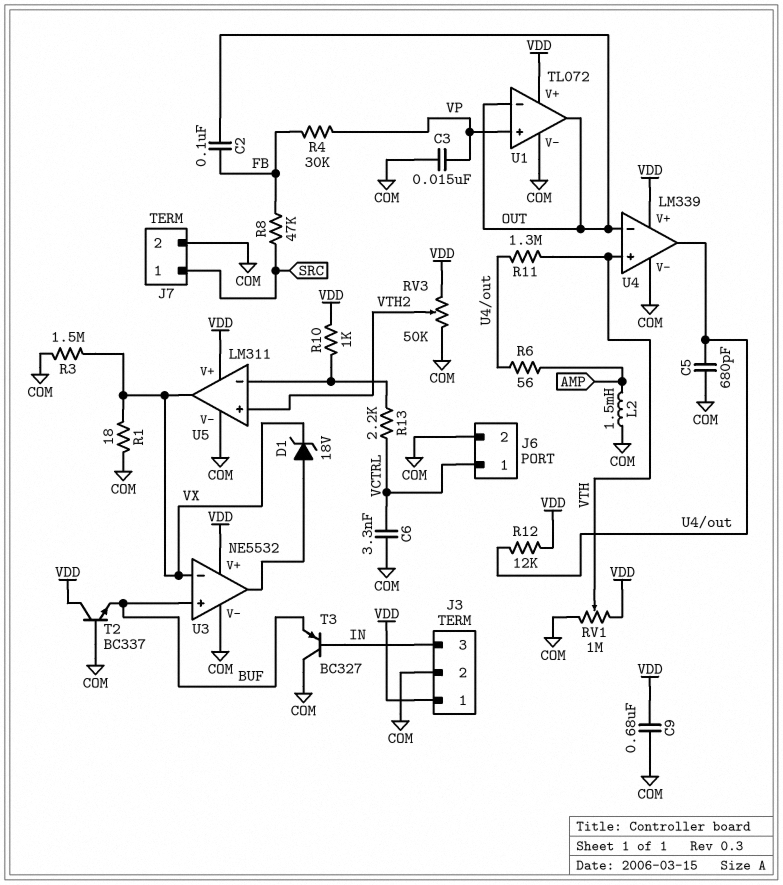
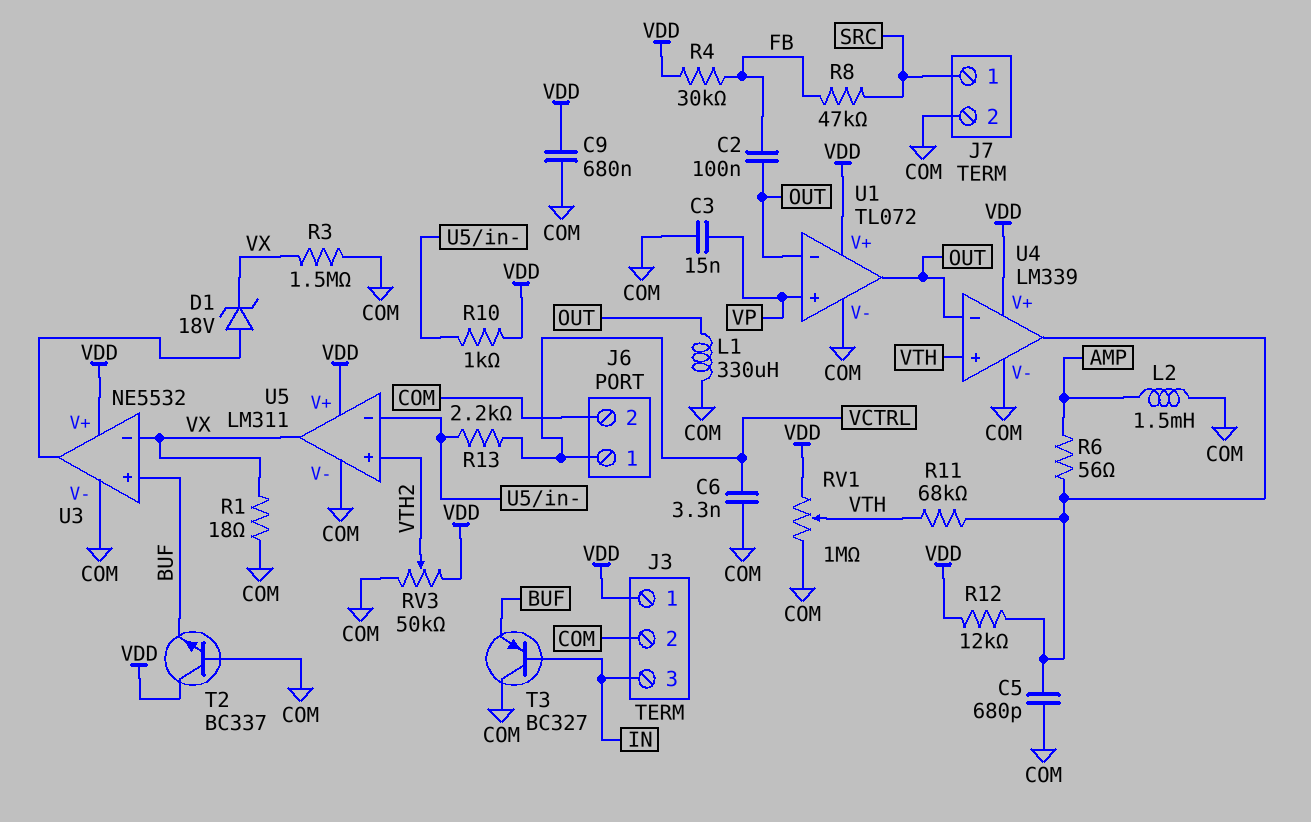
L1: none -> 330uH (COM, OUT)
R4: 30k (FB, VP) -> 30k (FB, VDD)
R11: 1.3M (U4/out, VTH) -> 68k (U4/out, VTH)

